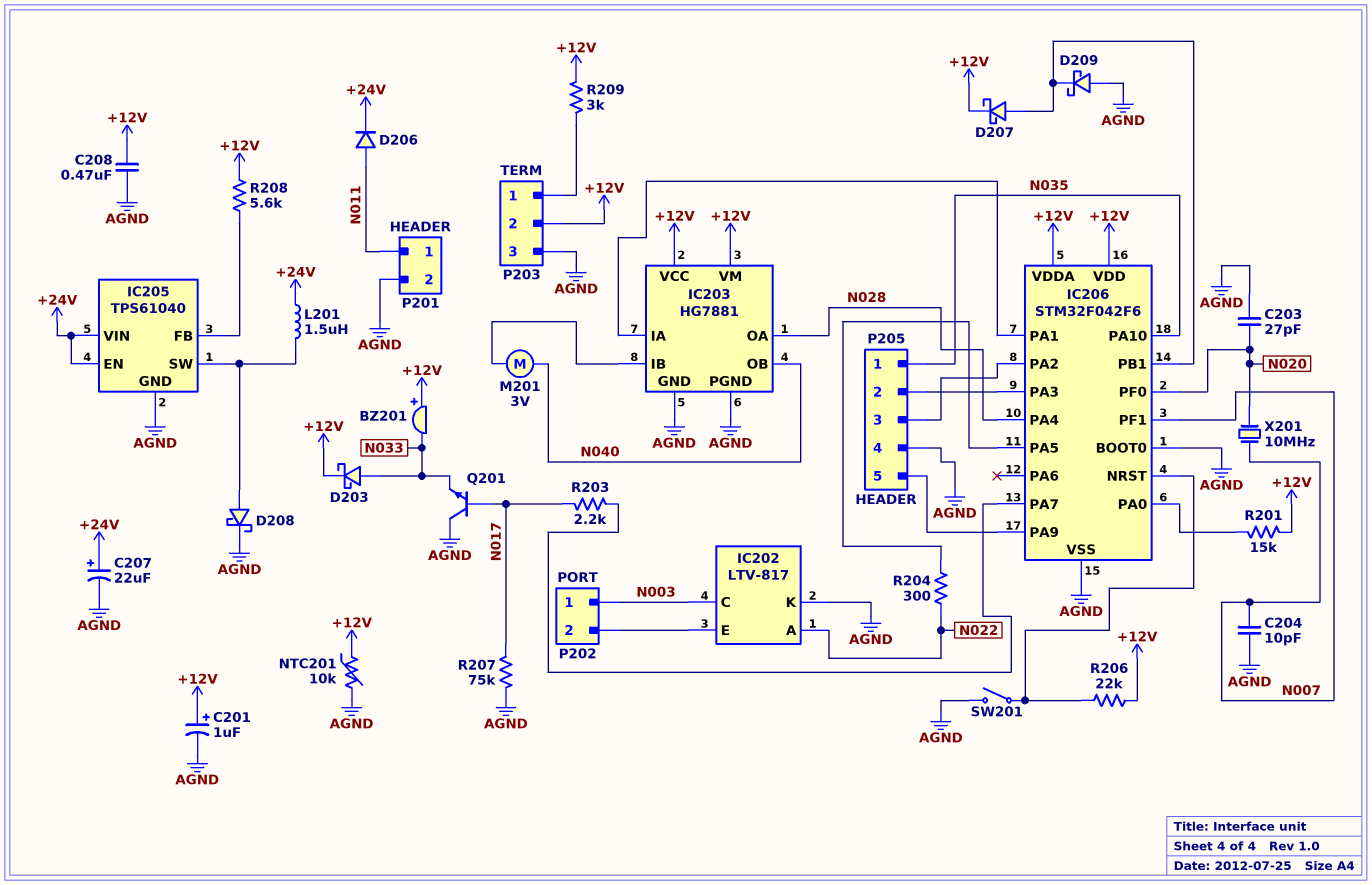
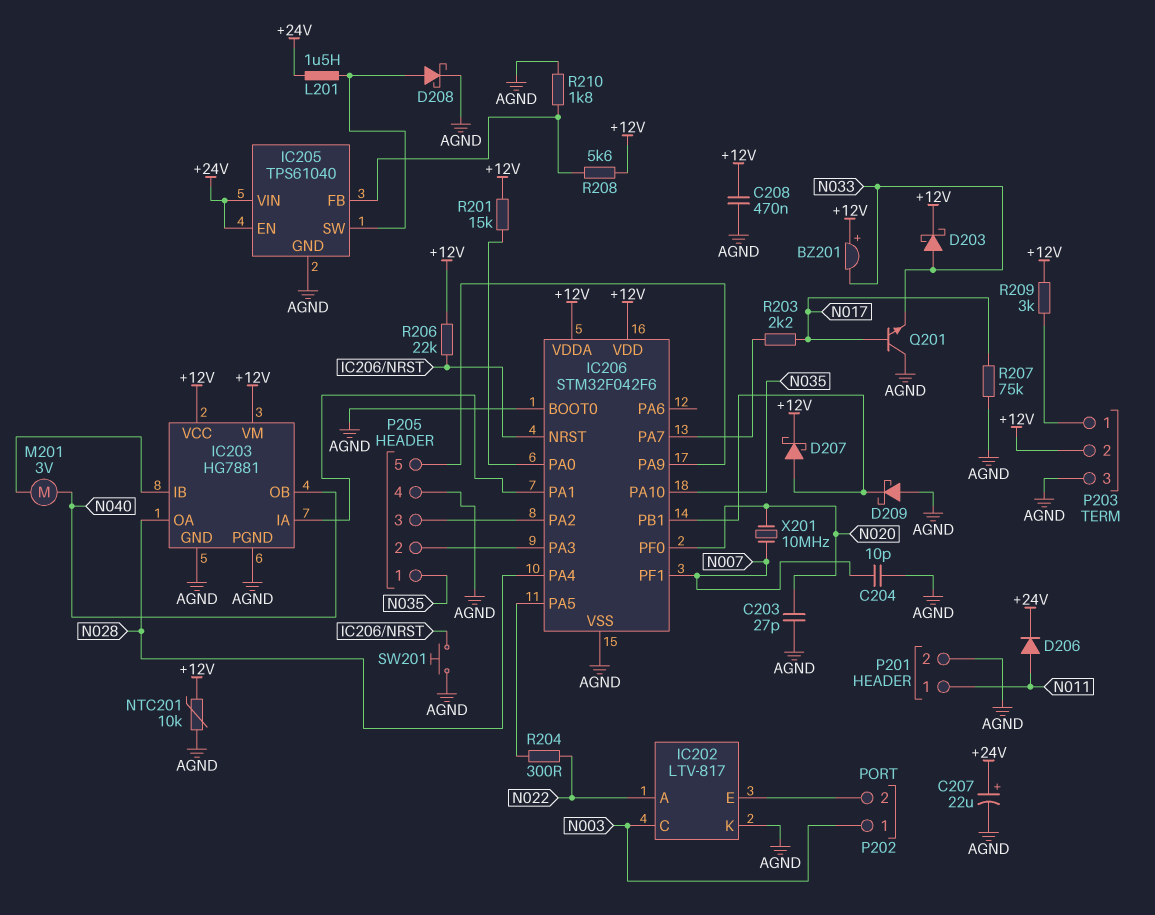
C201: 1uF (plus +12V, minus AGND) -> none
R210: none -> 1.8k (AGND, IC205/FB)
SW201: switch (AGND, IC206/NRST) -> button (AGND, IC206/NRST)

